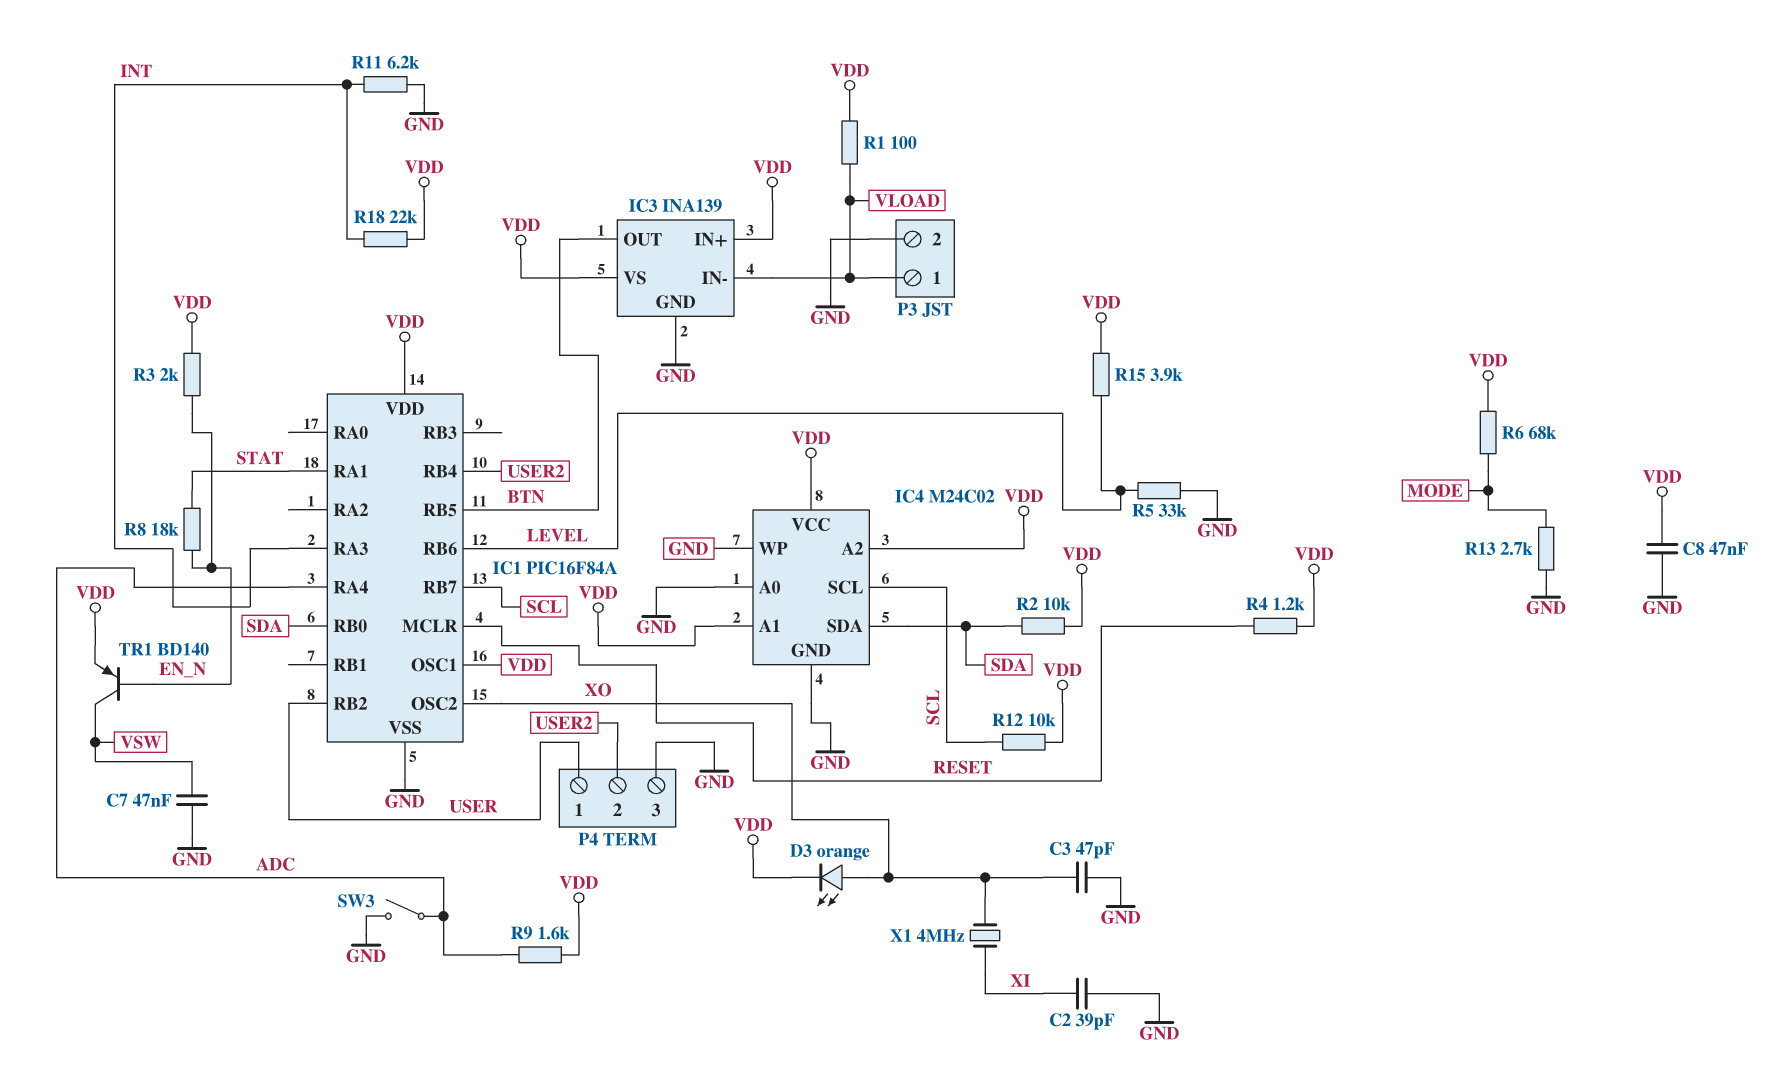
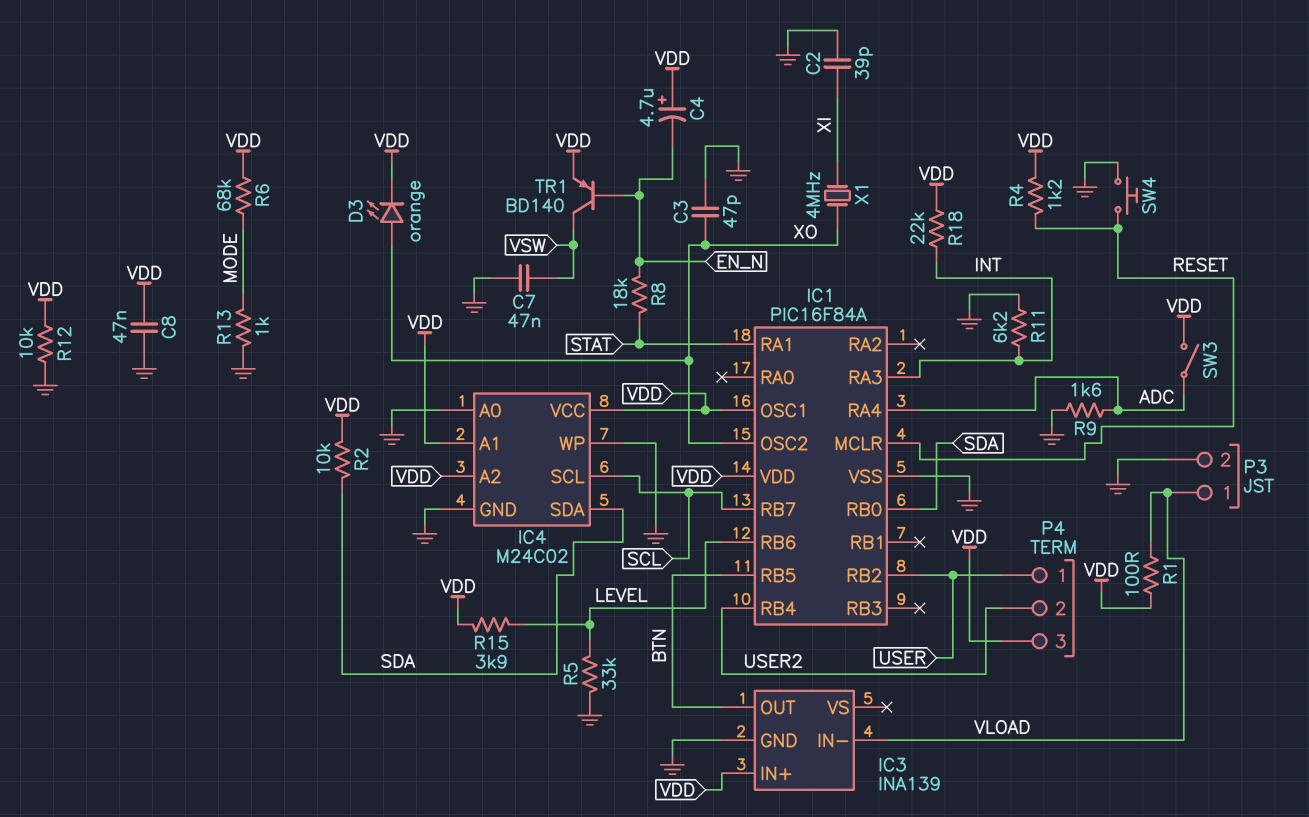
C4: none -> 4.7uF (plus VDD, minus EN_N)
IC3 pin VS: VDD -> none
P4 pin 3: GND -> VDD
R3: 2k (EN_N, VDD) -> none
R9: 1.6k (ADC, VDD) -> 1.6k (ADC, GND)
R12: 10k (SCL, VDD) -> 10k (GND, VDD)
R13: 2.7k (GND, MODE) -> 1k (GND, MODE)
SW3: switch (ADC, GND) -> switch (ADC, VDD)
SW4: none -> button (GND, RESET)

